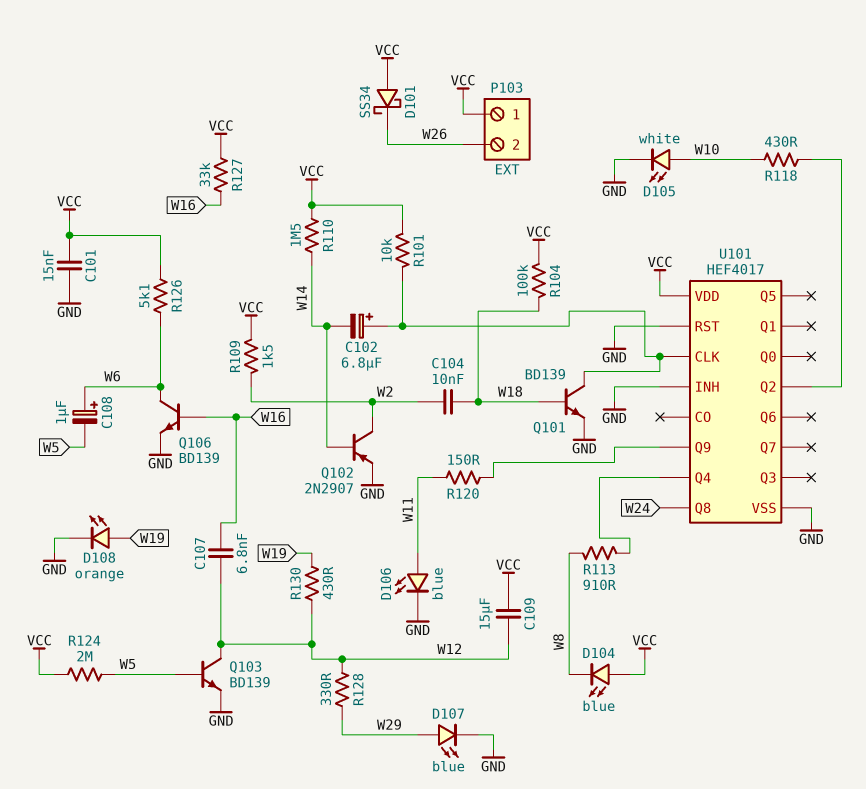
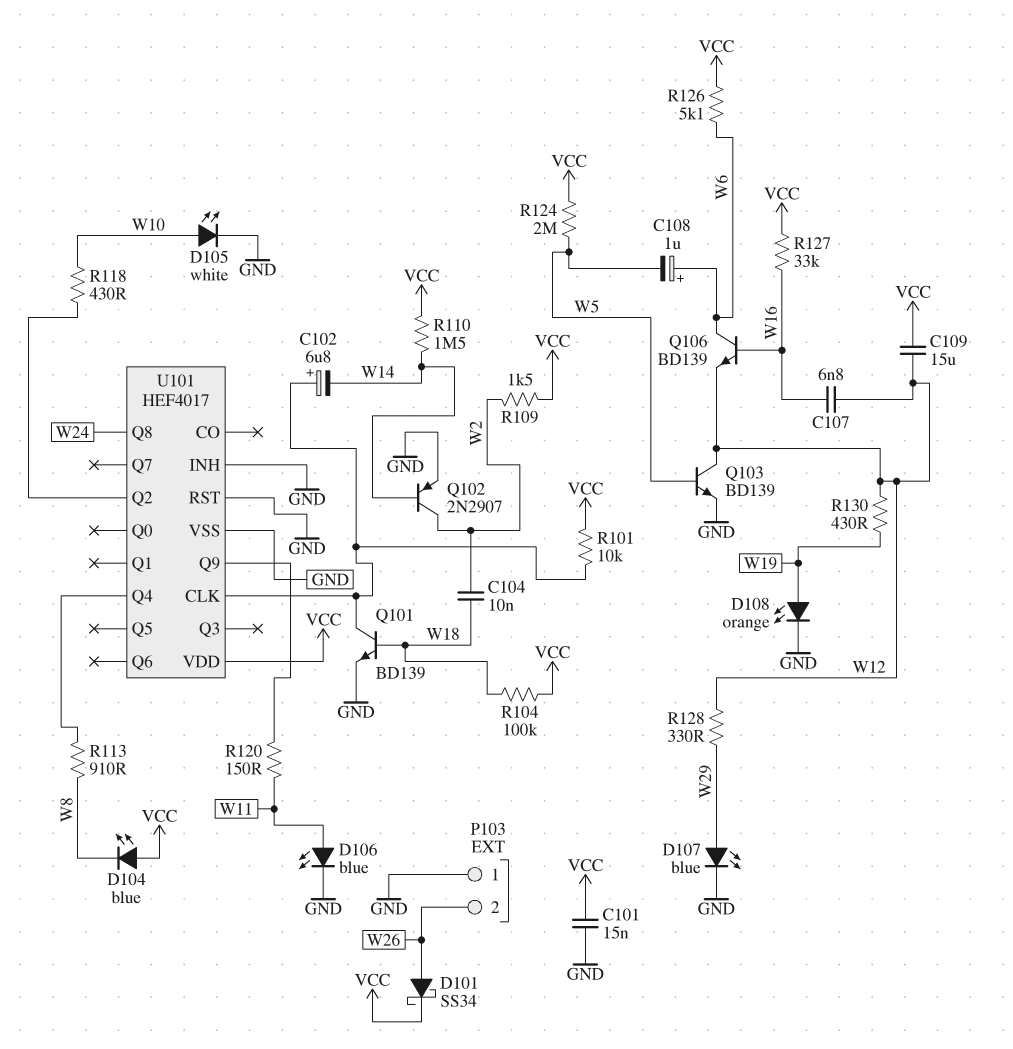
D101: schottky SS34 (A VCC, K W26) -> schottky SS34 (A W26, K VCC)
P103 pin 1: VCC -> GND
Q106: NPN BD139 (B W16, C W6, E GND) -> NPN BD139 (B W16, C W6, E W12)

